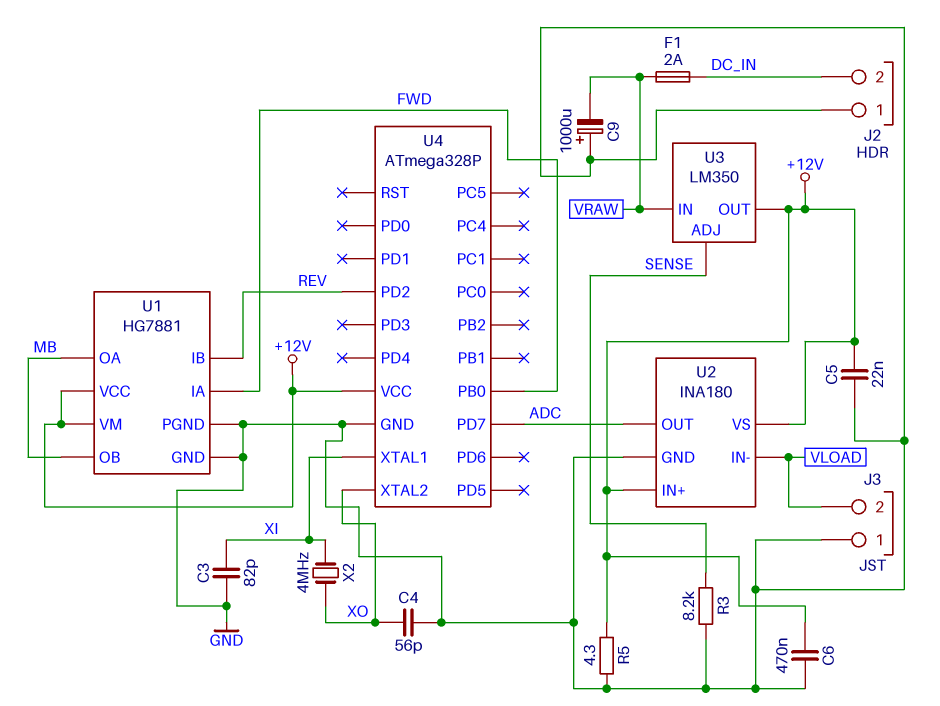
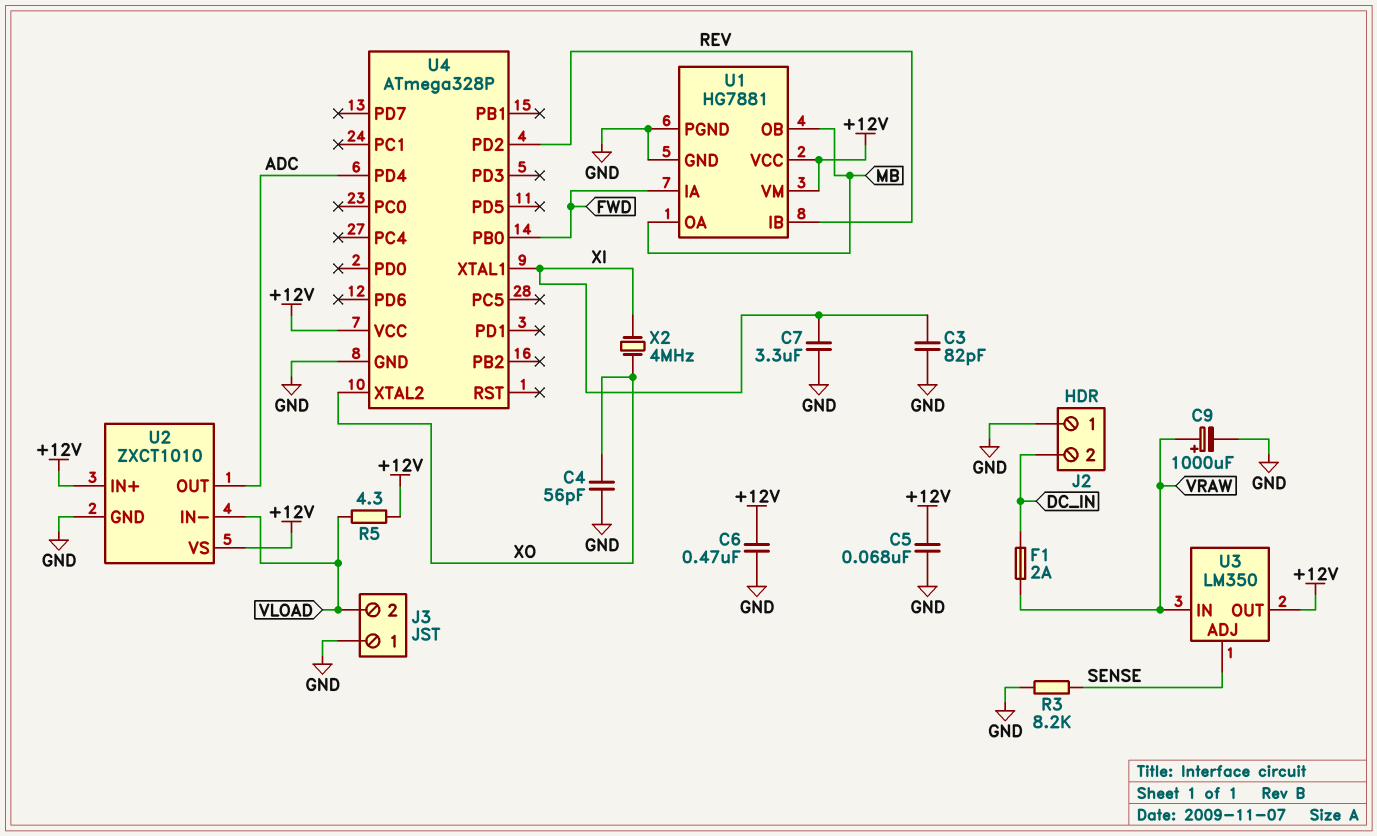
C5: 22nF (+12V, GND) -> 68nF (+12V, GND)
C7: none -> 3.3uF (GND, XI)
C9: 1000uF (plus GND, minus VRAW) -> 1000uF (plus VRAW, minus GND)
R5: 4.3 (+12V, GND) -> 4.3 (+12V, VLOAD)
U2: INA180 -> ZXCT1010
U4 pin PD4: none -> ADC
U4 pin PD7: ADC -> none

